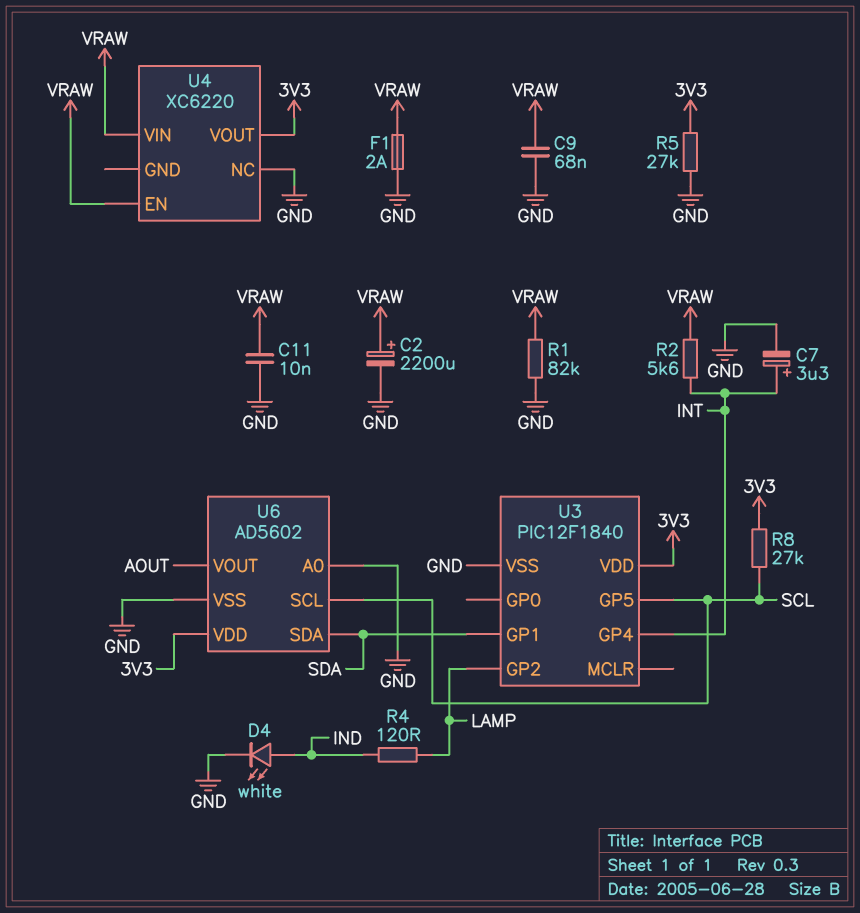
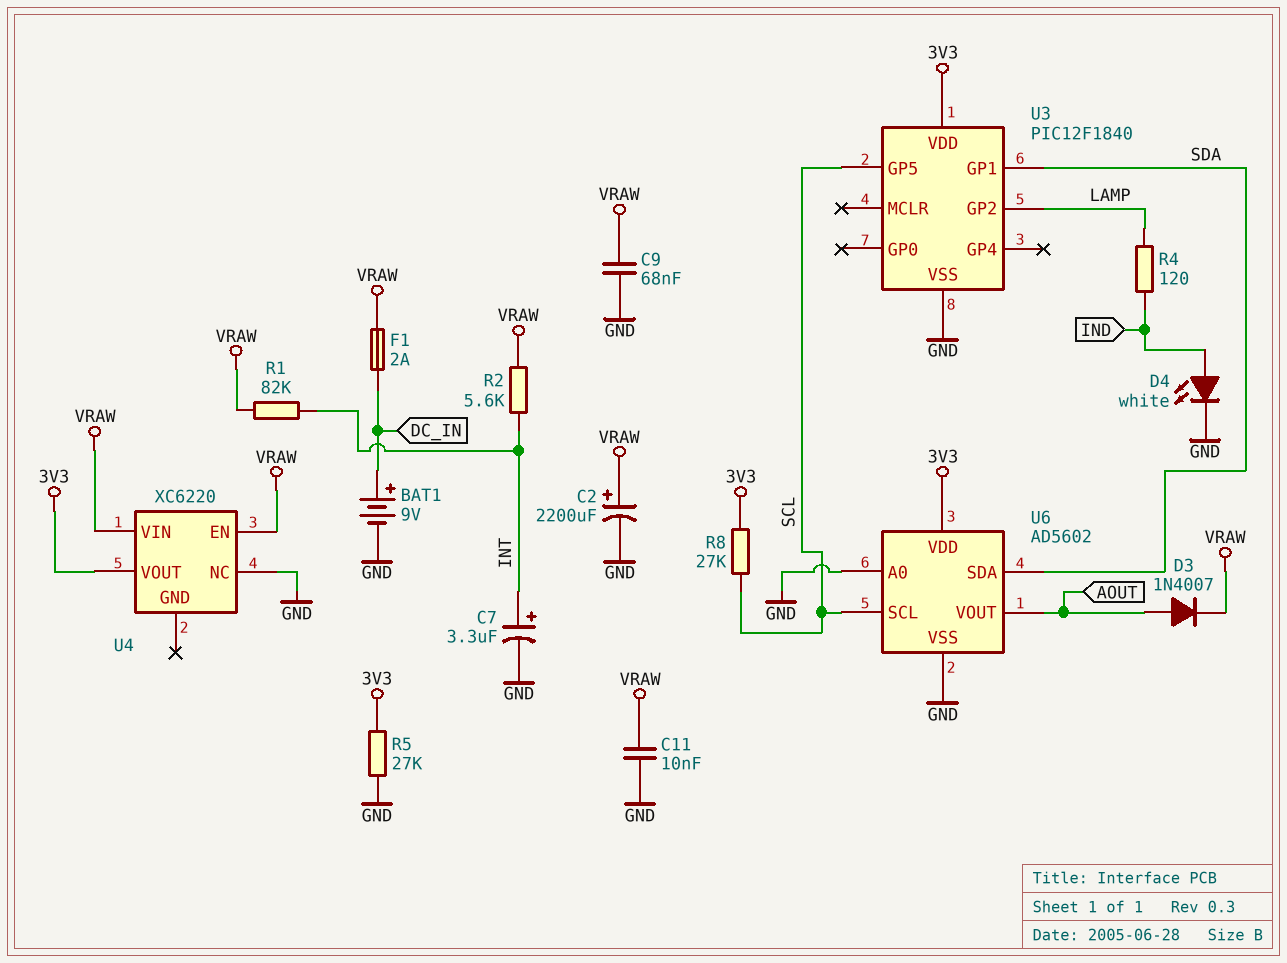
BAT1: none -> 9V (plus DC_IN, minus GND)
D3: none -> diode 1N4007 (A AOUT, K VRAW)
F1: 2A (GND, VRAW) -> 2A (DC_IN, VRAW)
R1: 82k (GND, VRAW) -> 82k (INT, VRAW)
U3 pin GP4: INT -> none

